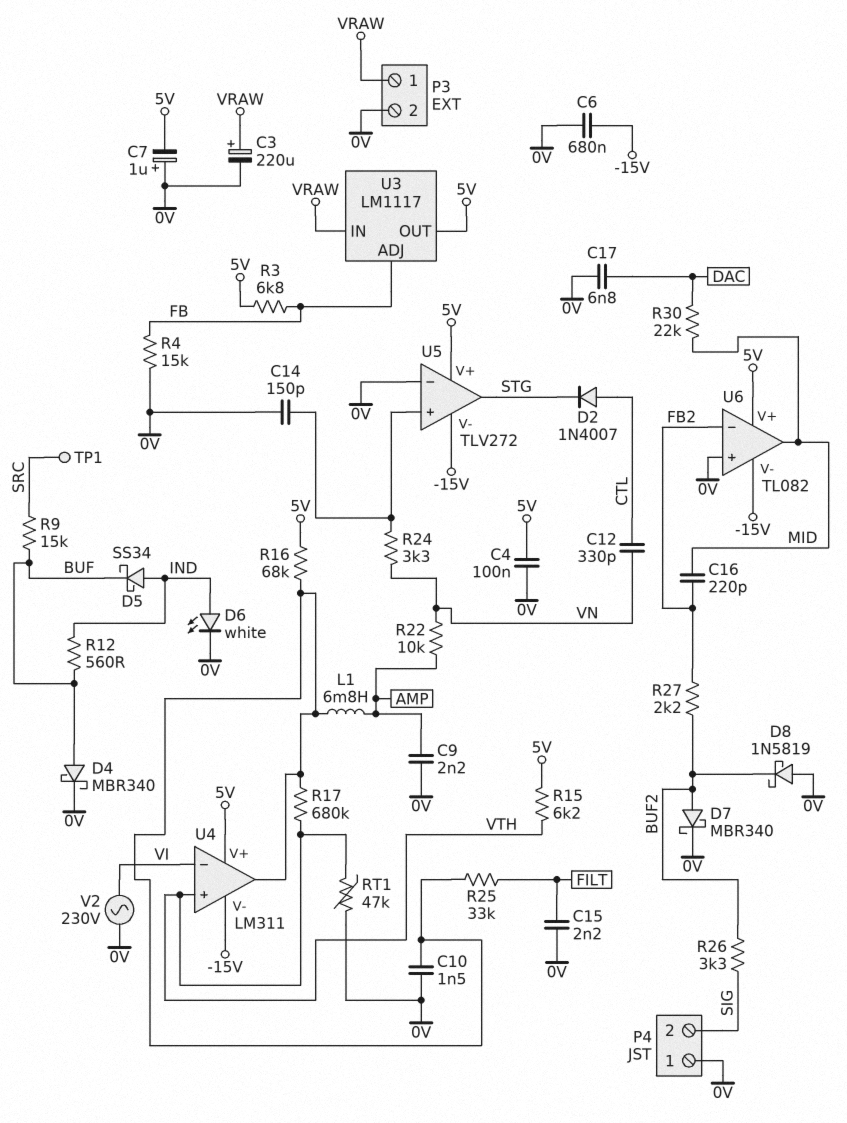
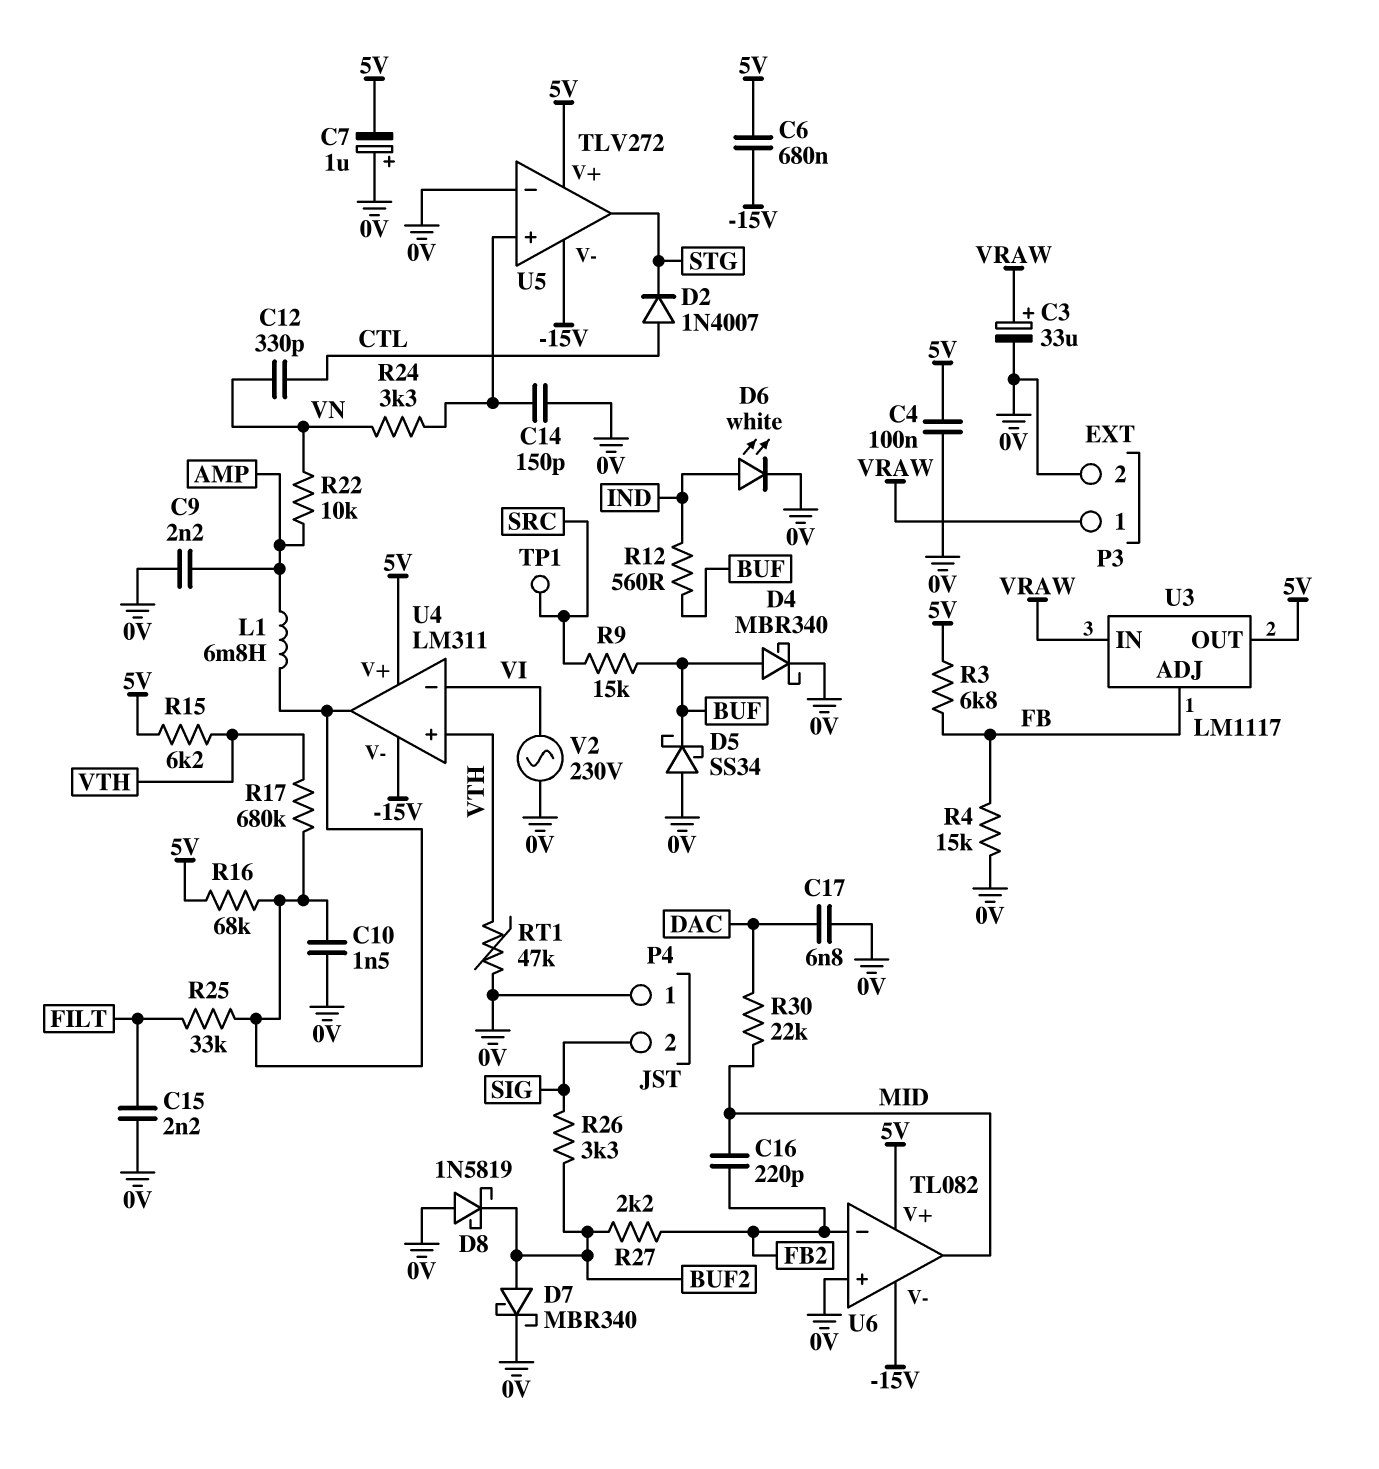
C3: 220uF (plus VRAW, minus 0V) -> 33uF (plus VRAW, minus 0V)
C6: 680nF (-15V, 0V) -> 680nF (-15V, 5V)
D5: schottky SS34 (A IND, K BUF) -> schottky SS34 (A 0V, K BUF)

